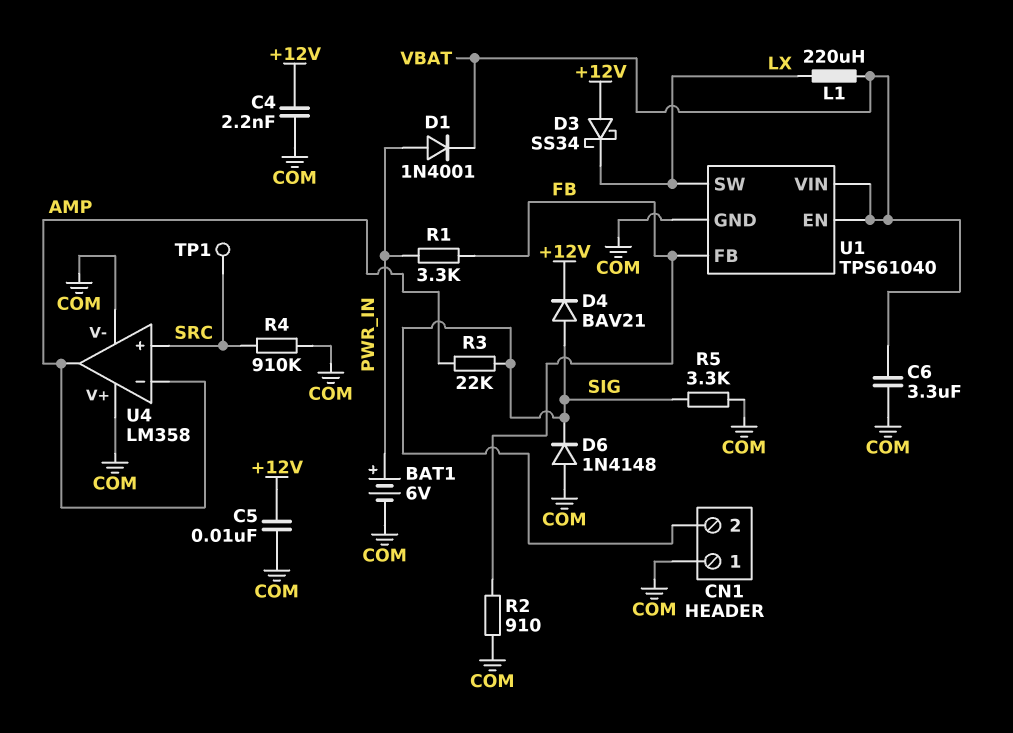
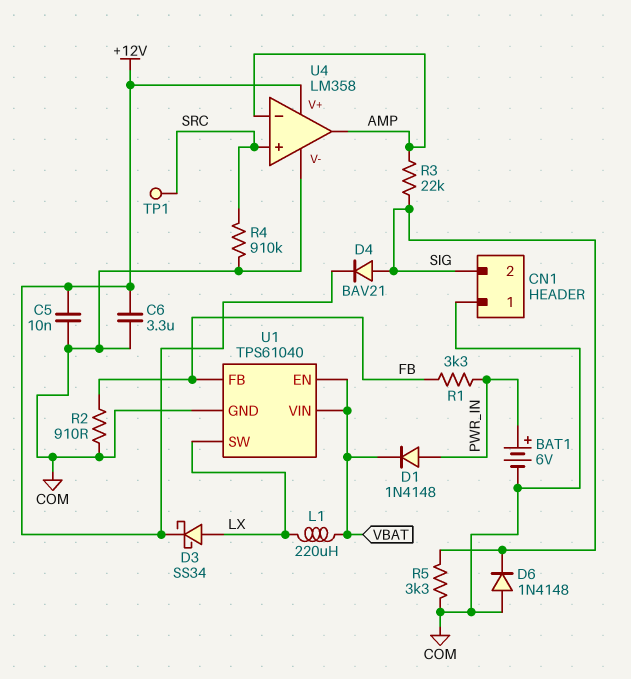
C4: 2.2nF (+12V, COM) -> none
C6: 3.3uF (COM, VBAT) -> 3.3uF (+12V, COM)
D1: diode 1N4001 (A PWR_IN, K VBAT) -> diode 1N4148 (A PWR_IN, K VBAT)
D3: schottky SS34 (A +12V, K LX) -> schottky SS34 (A LX, K +12V)
U4 pin V+: COM -> +12V

